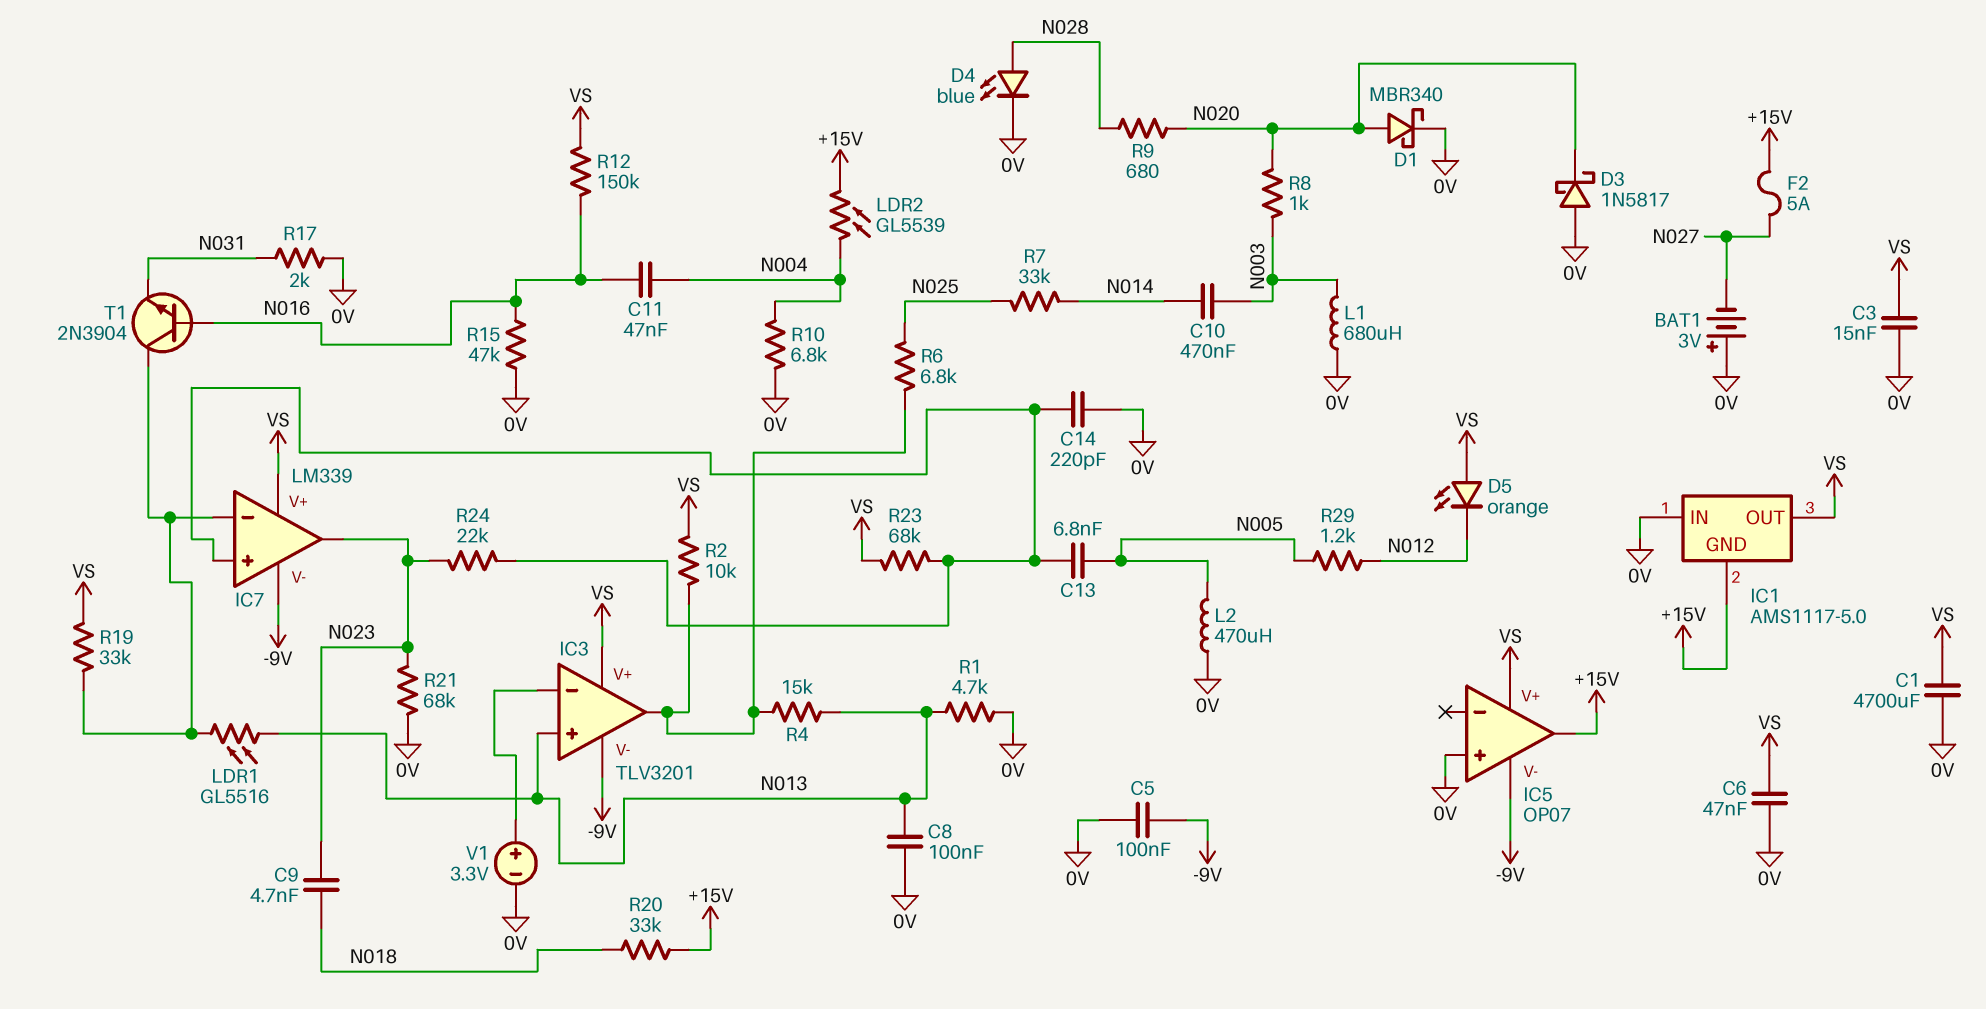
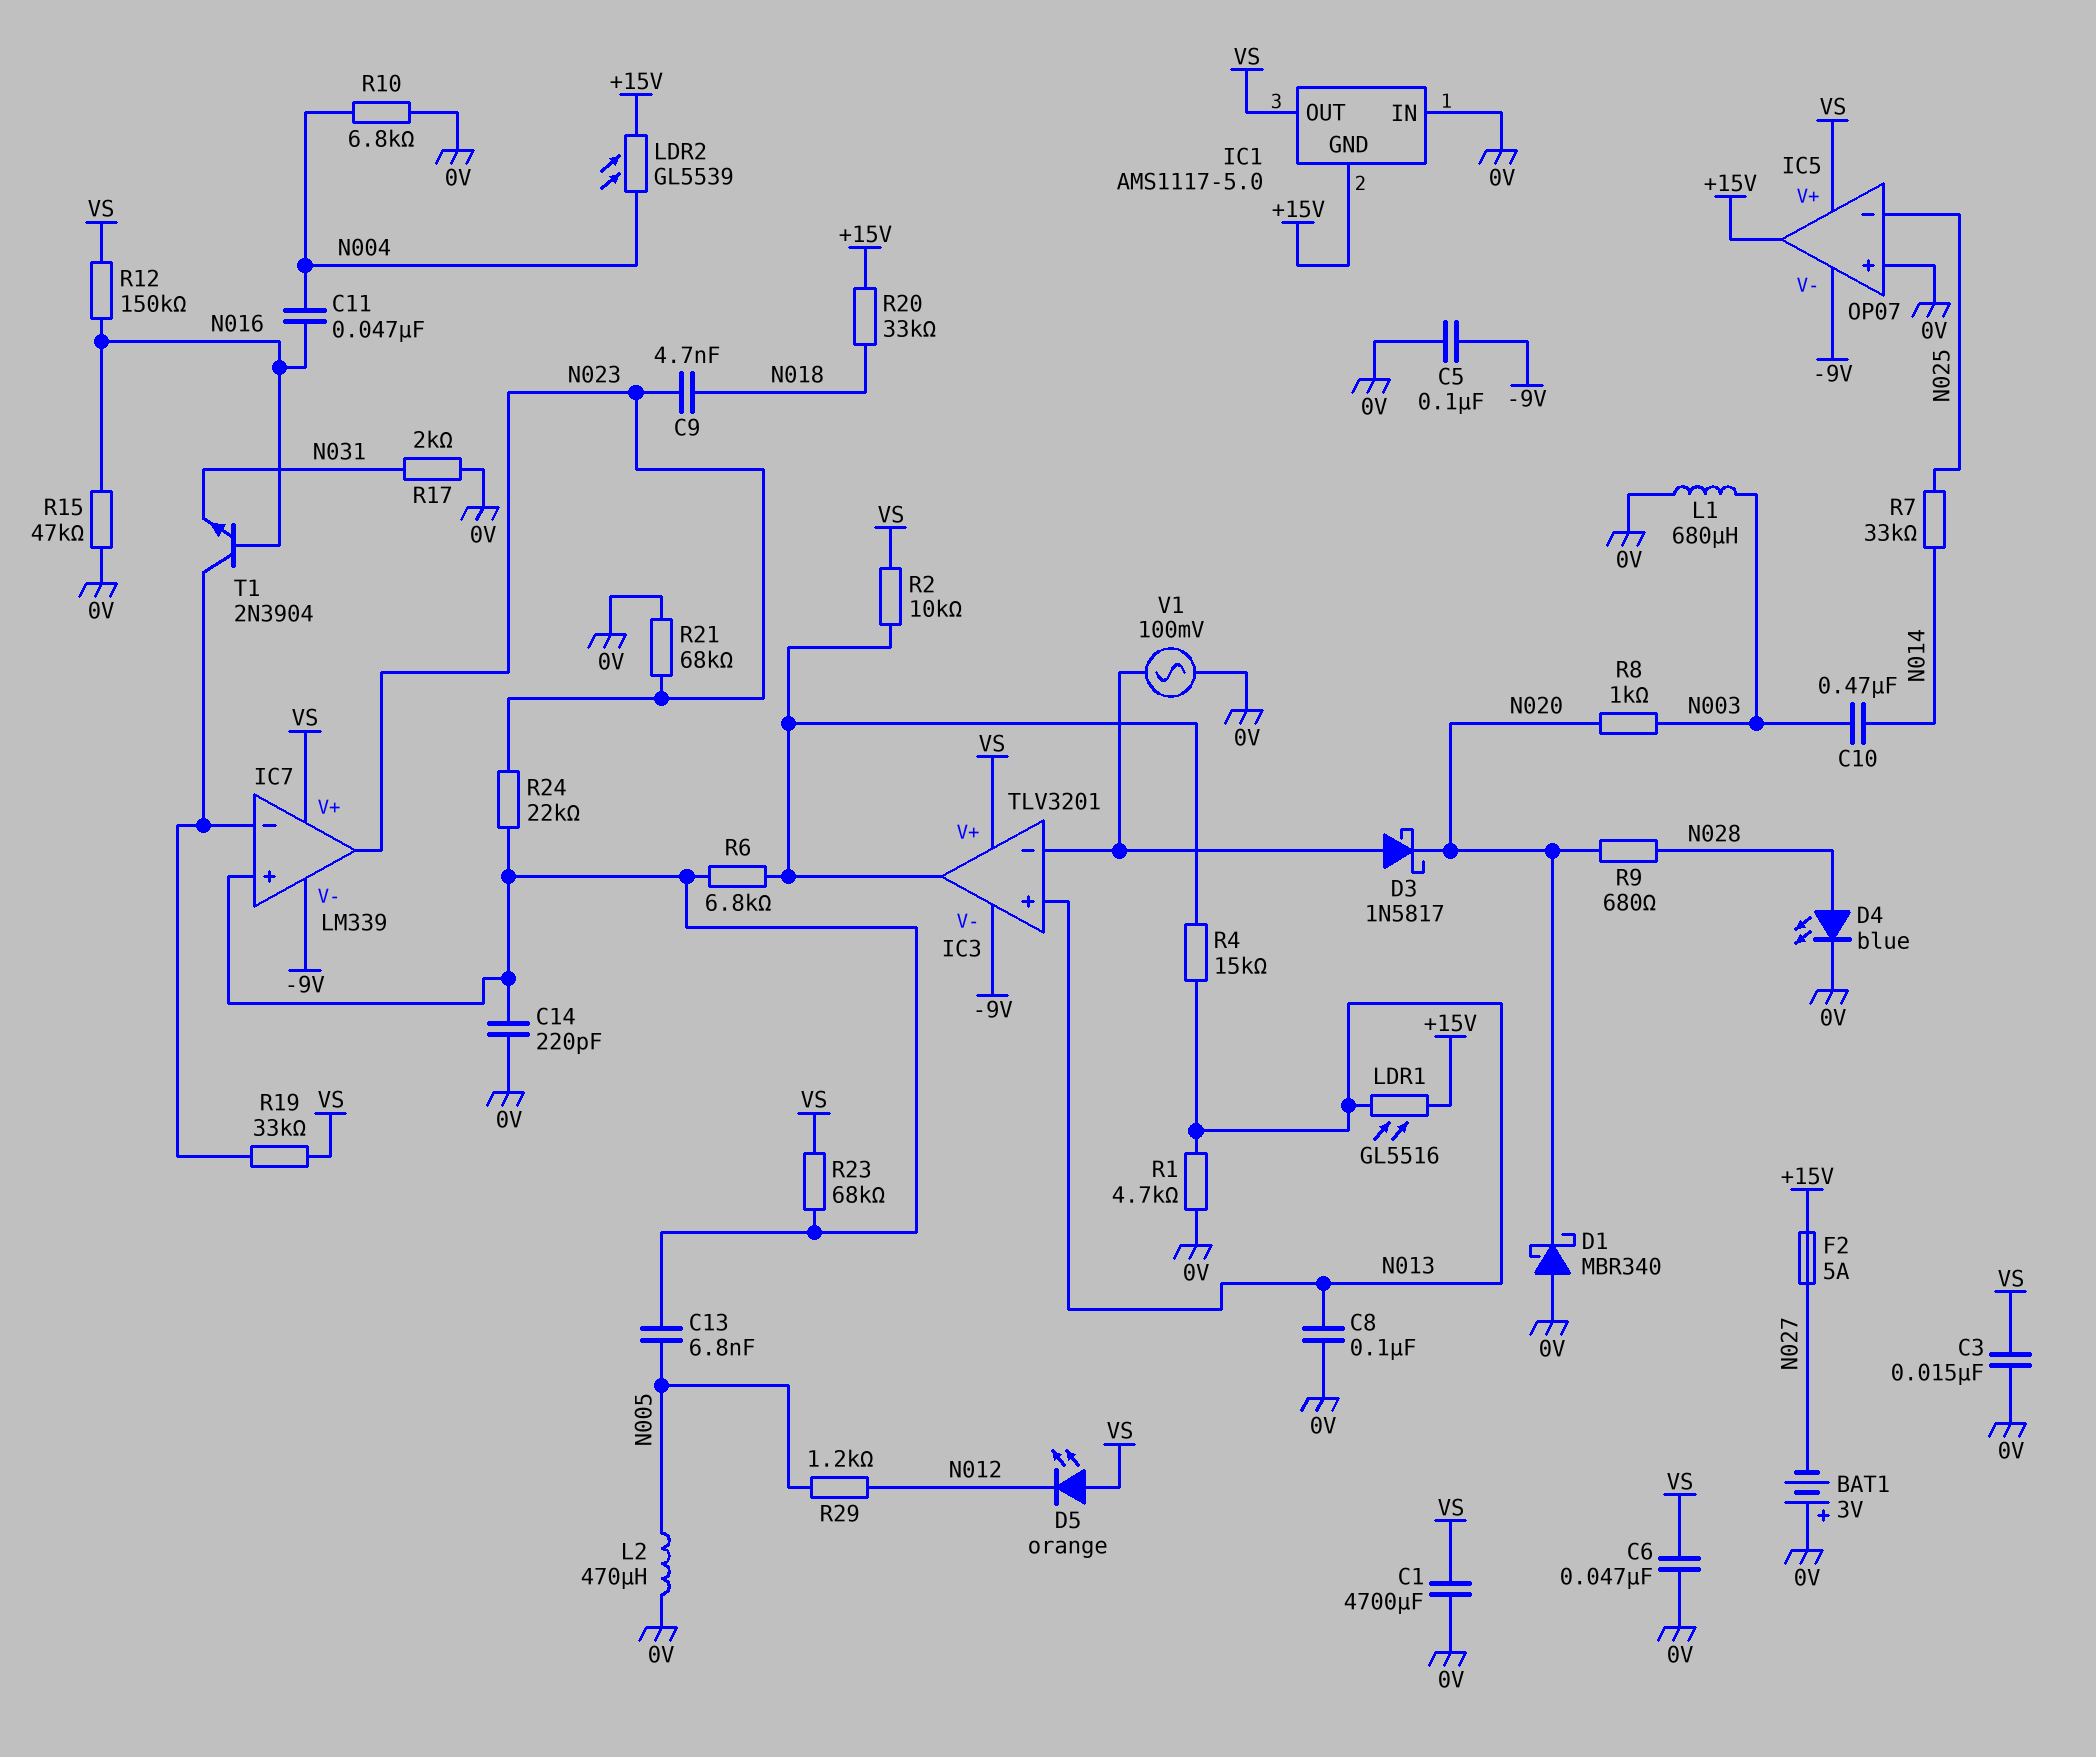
D1: schottky MBR340 (A N020, K 0V) -> schottky MBR340 (A 0V, K N020)
D3: schottky 1N5817 (A 0V, K N020) -> schottky 1N5817 (A IC3/in-, K N020)
IC5 pin in-: none -> N025
LDR1: GL5516 (IC7/in-, N013) -> GL5516 (+15V, N013)
R6: 6.8k (IC3/out, N025) -> 6.8k (IC3/out, IC7/in+)
V1: 3.3V (plus IC3/in-, minus 0V) -> AC 100mV (0V, IC3/in-)

